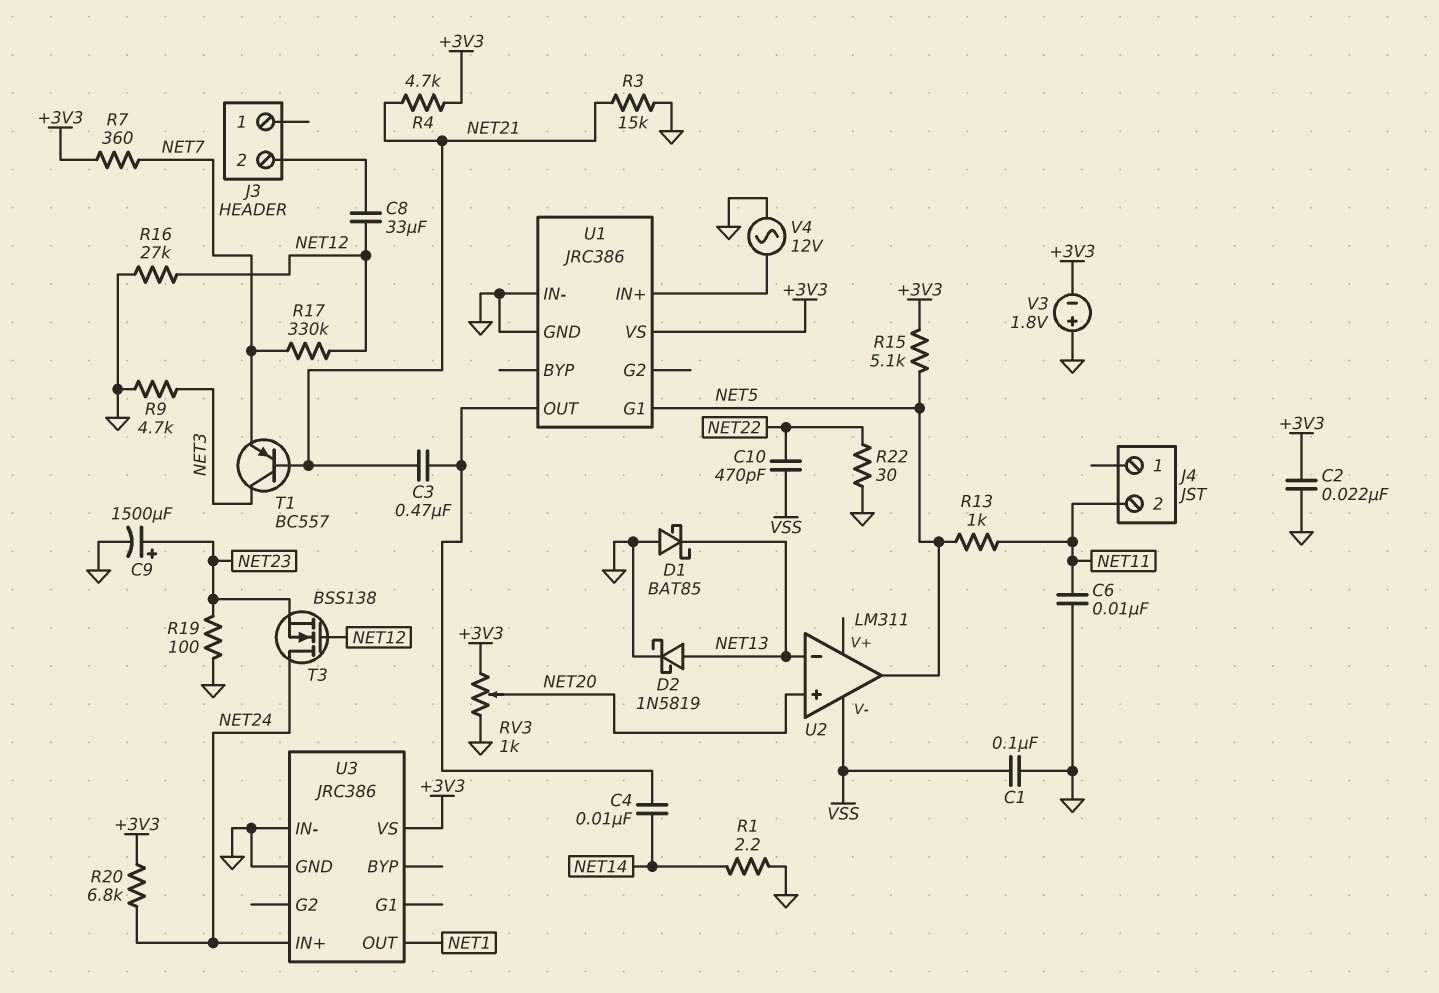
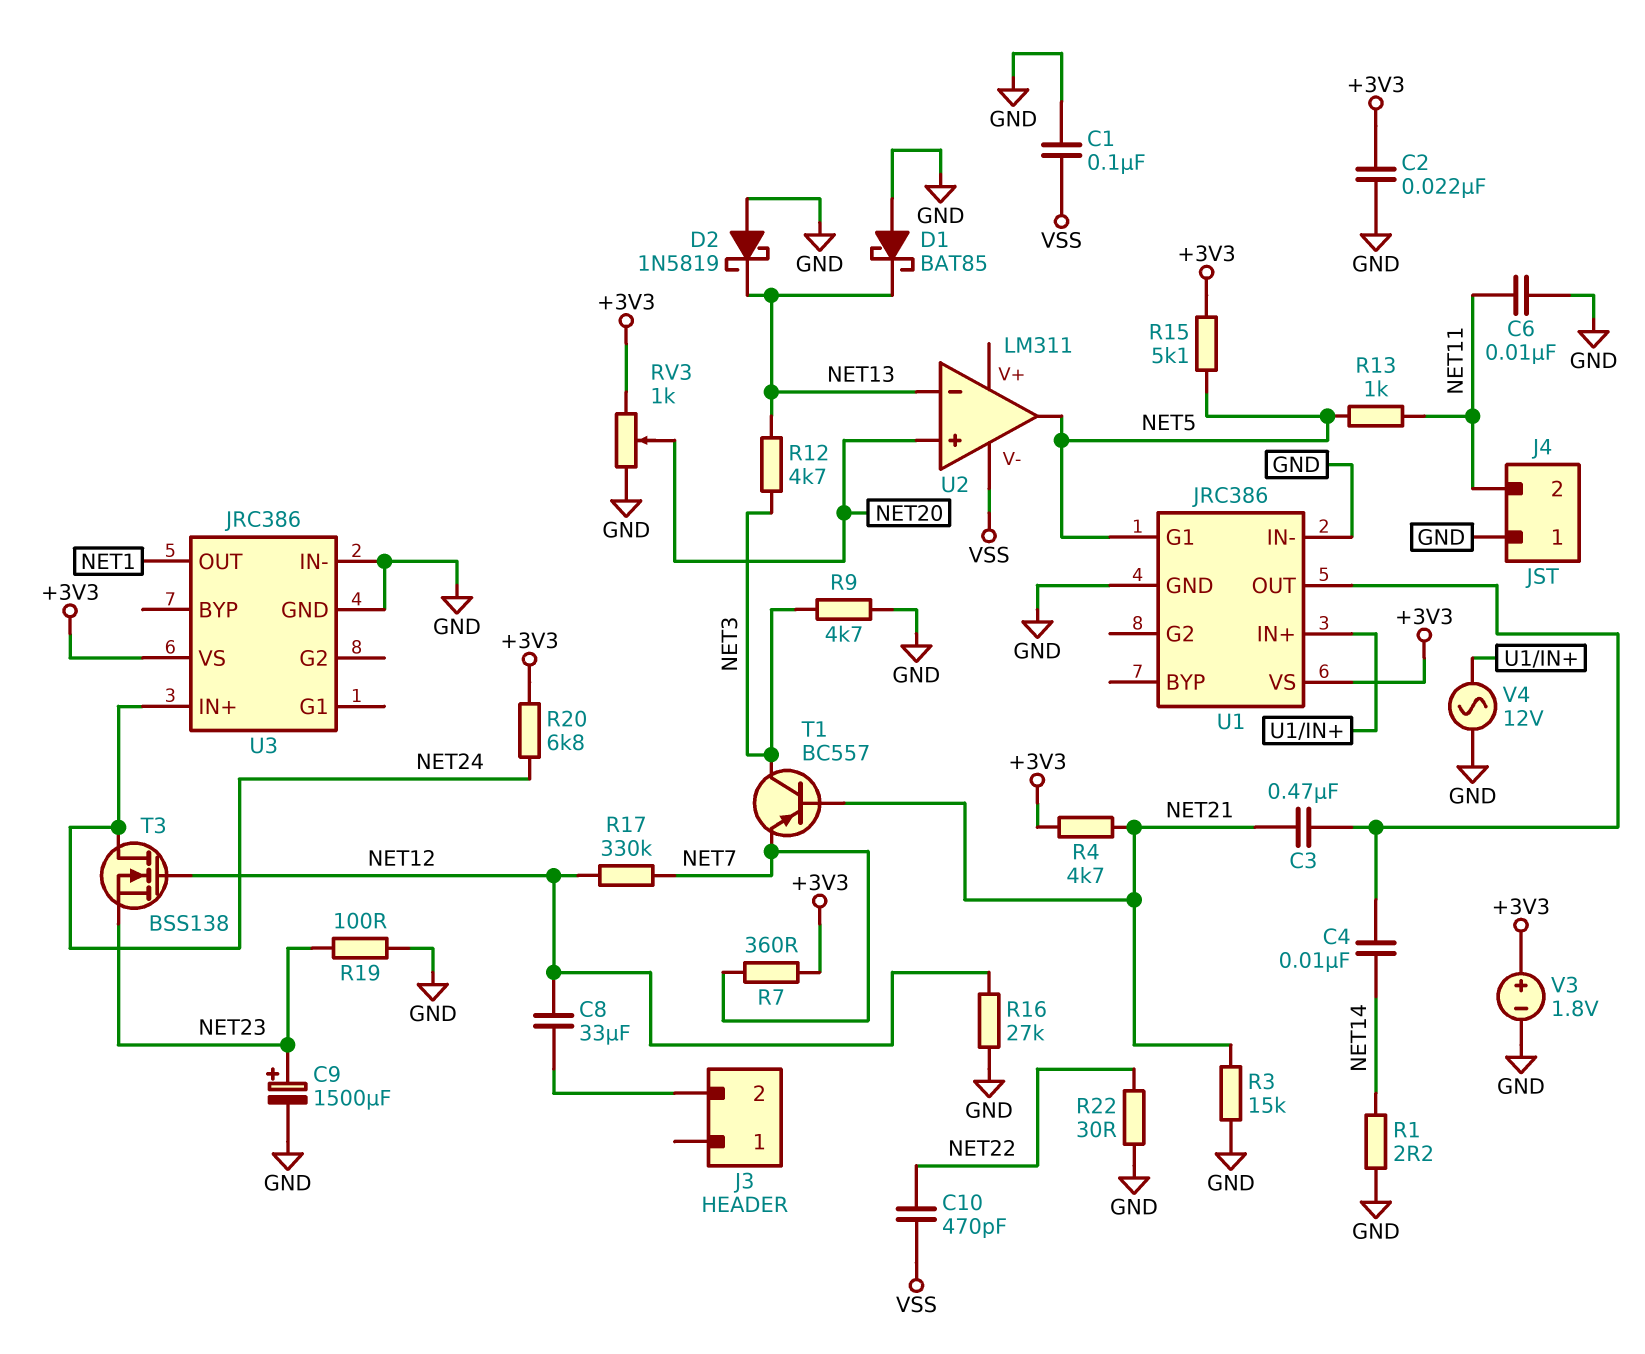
D2: schottky 1N5819 (A NET13, K GND) -> schottky 1N5819 (A GND, K NET13)
J4 pin 1: none -> GND
R12: none -> 4.7k (NET3, NET13)
V3: 1.8V (plus GND, minus +3V3) -> 1.8V (plus +3V3, minus GND)

